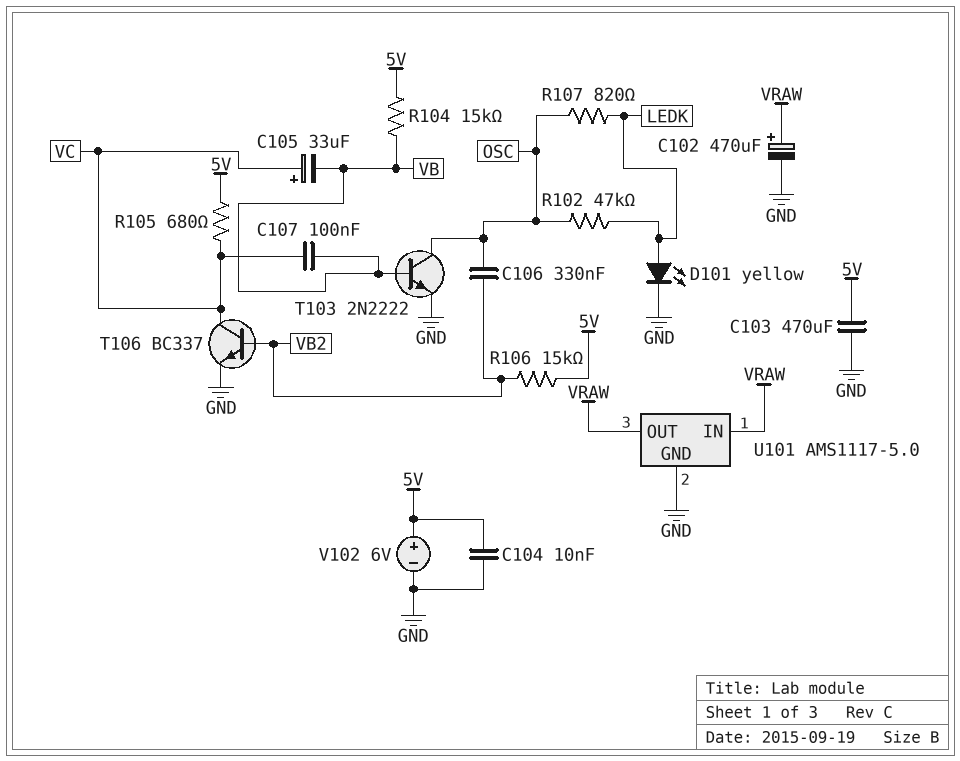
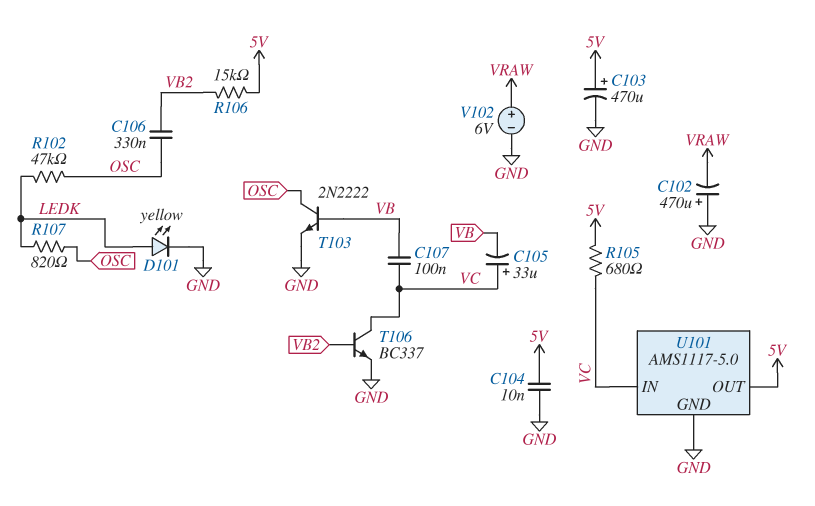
C102: 470uF (plus VRAW, minus GND) -> 470uF (plus GND, minus VRAW)
C103: 470uF (5V, GND) -> 470uF (plus 5V, minus GND)
R104: 15k (5V, VB) -> none
U101 pin IN: VRAW -> VC
U101 pin OUT: VRAW -> 5V
V102: 6V (plus 5V, minus GND) -> 6V (plus VRAW, minus GND)

